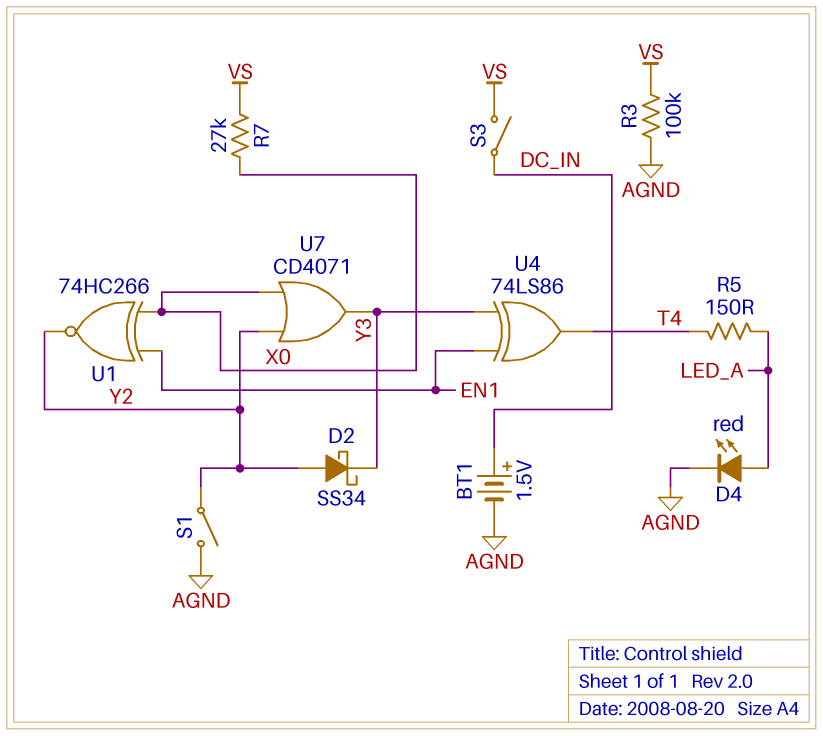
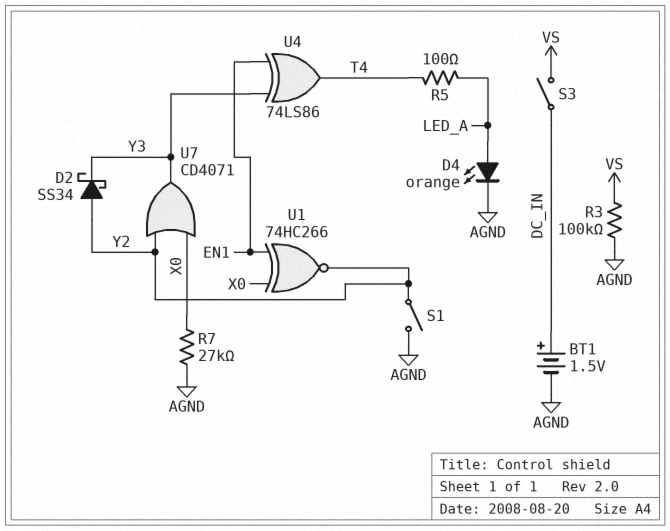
D4: LED red (A LED_A, K AGND) -> LED orange (A LED_A, K AGND)
R5: 150 (LED_A, T4) -> 100 (LED_A, T4)
R7: 27k (VS, X0) -> 27k (AGND, X0)

